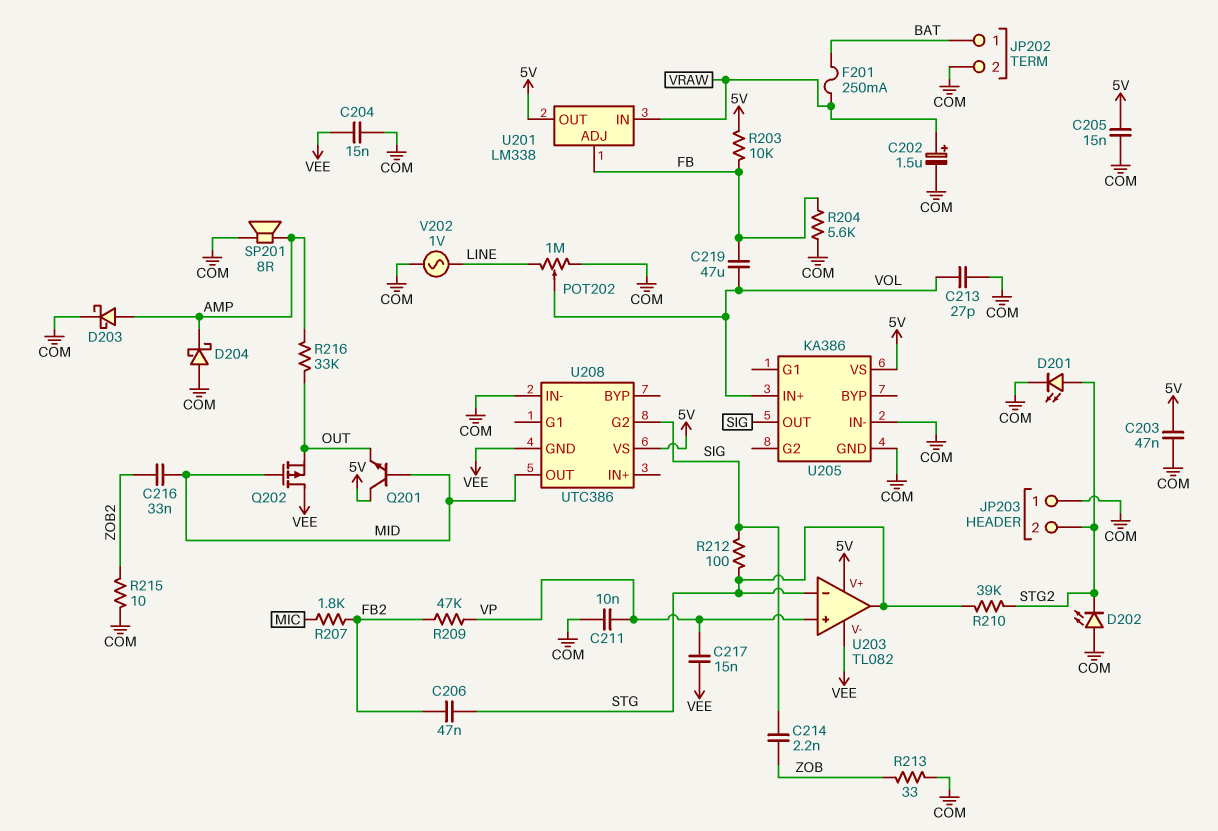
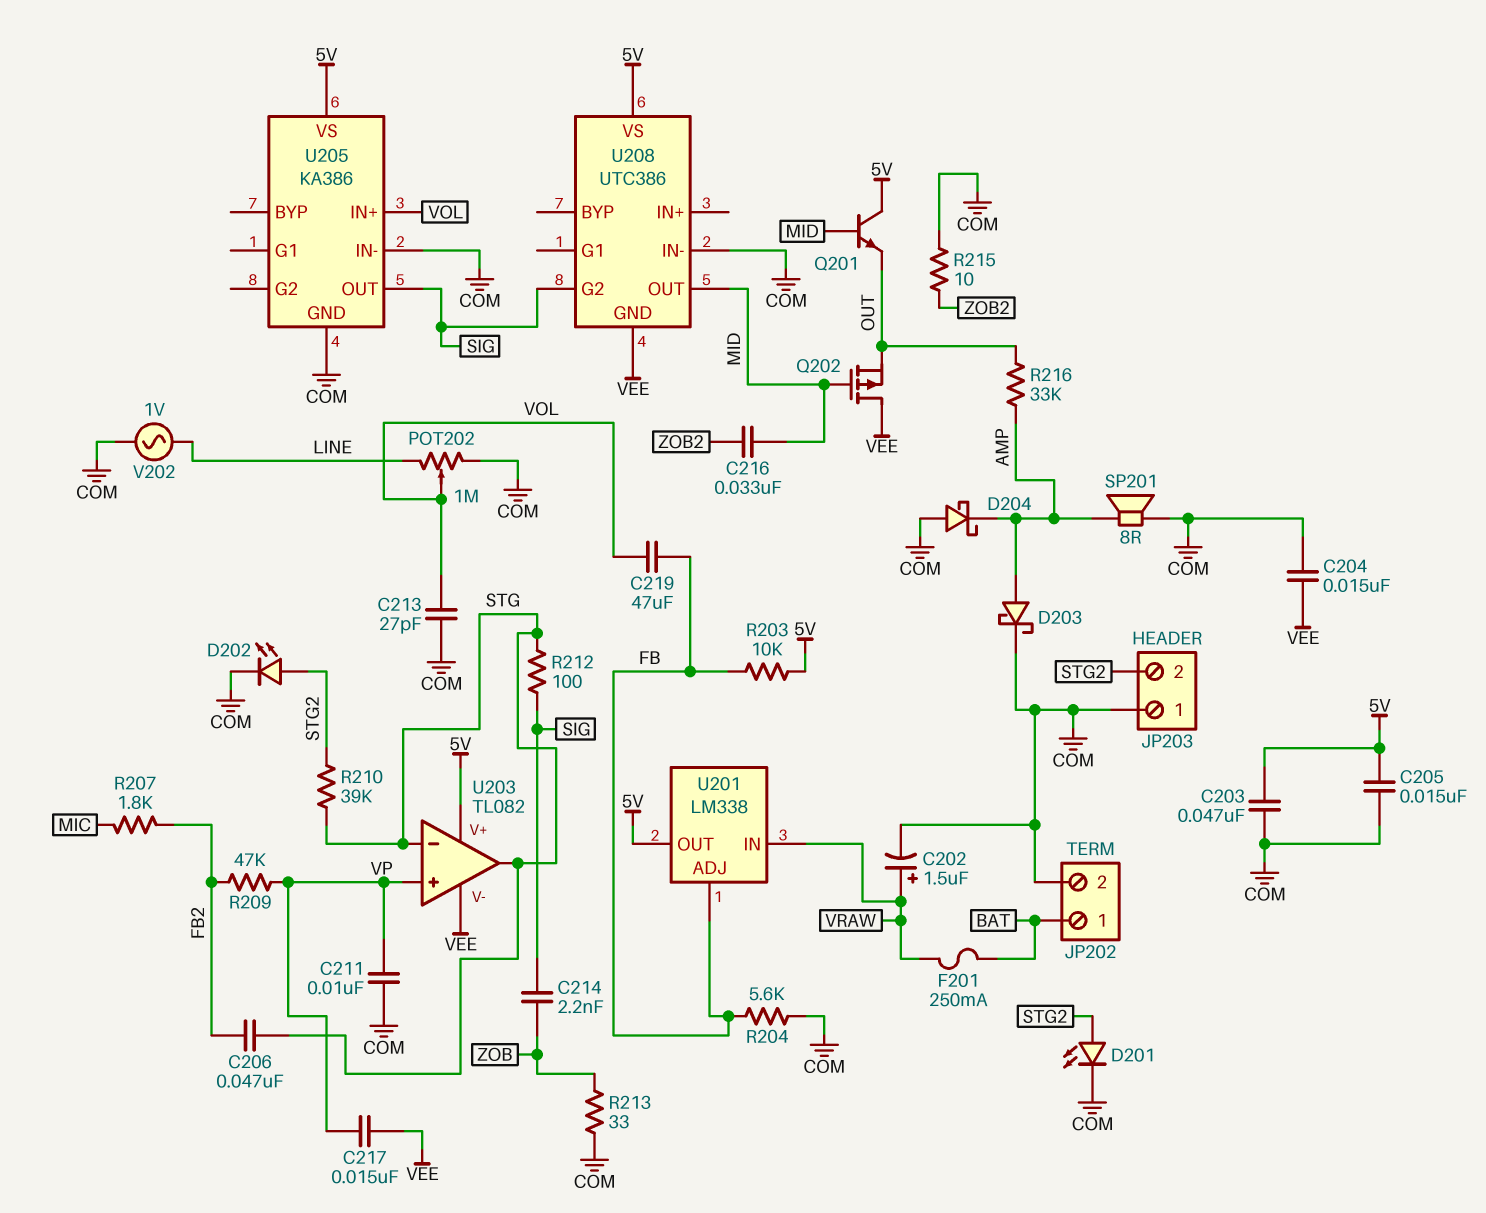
D202: LED (A COM, K STG2) -> LED (A STG2, K COM)

